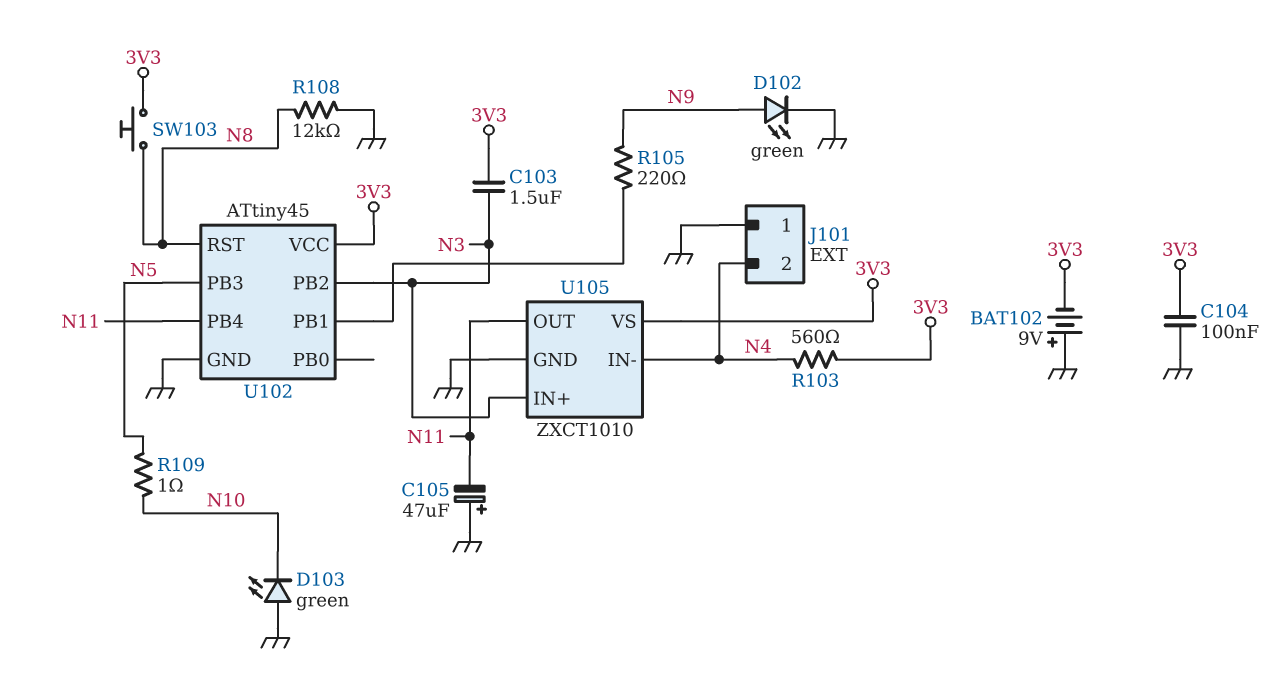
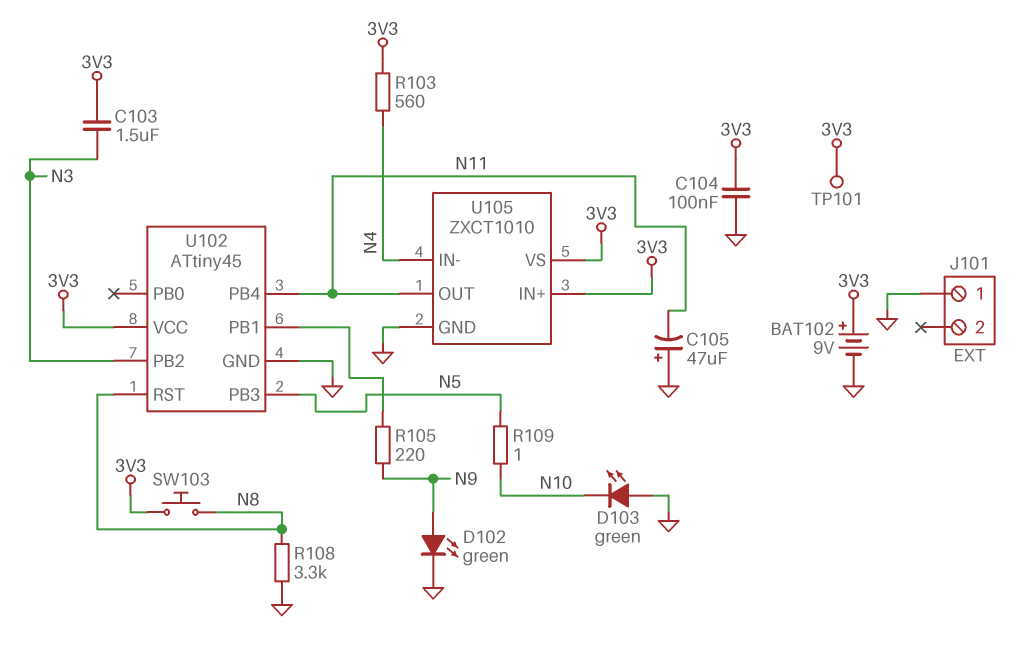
BAT102: 9V (plus GND, minus 3V3) -> 9V (plus 3V3, minus GND)
J101 pin 2: N4 -> none
R108: 12k (GND, N8) -> 3.3k (GND, N8)
TP101: none -> test point (3V3)
U105 pin IN+: N3 -> 3V3

